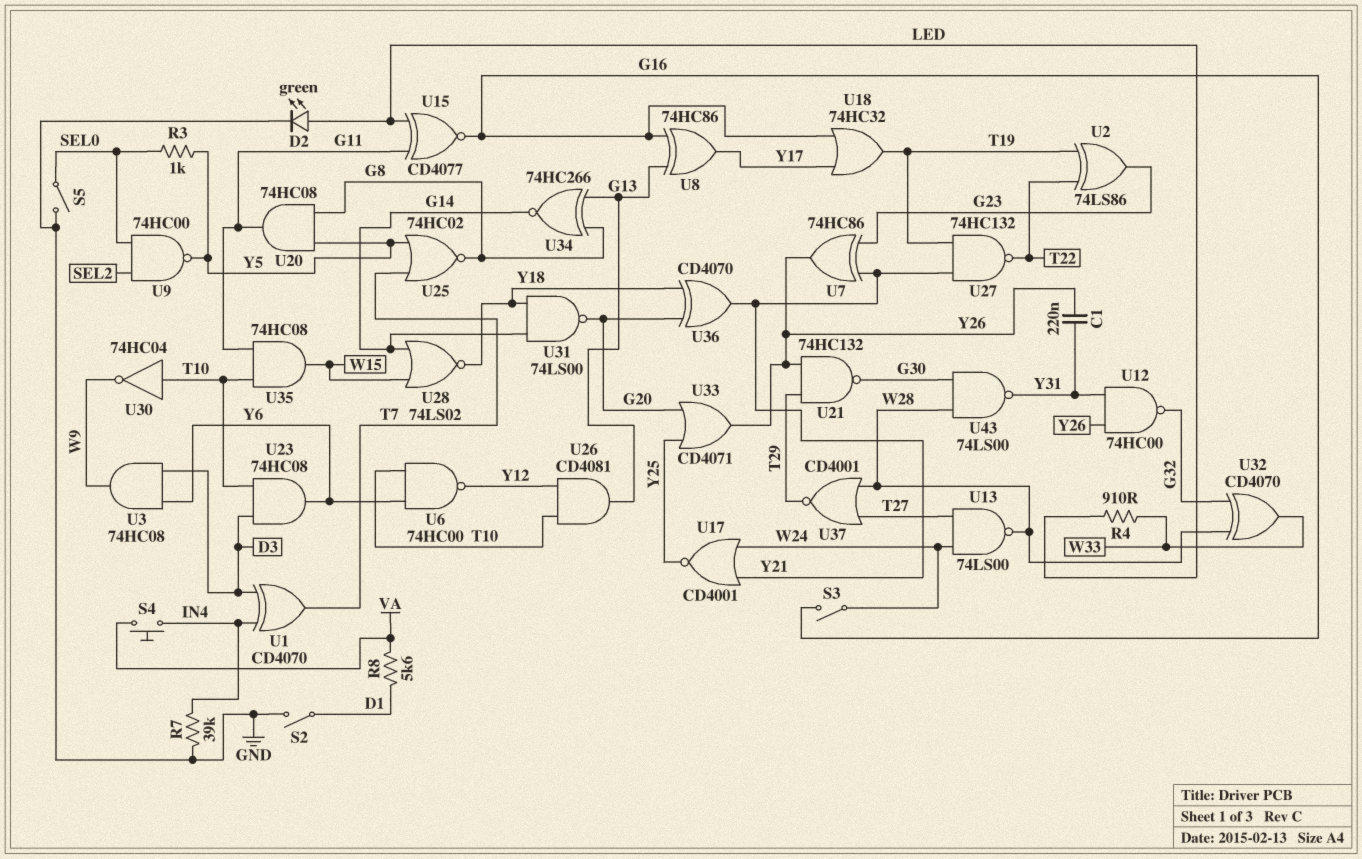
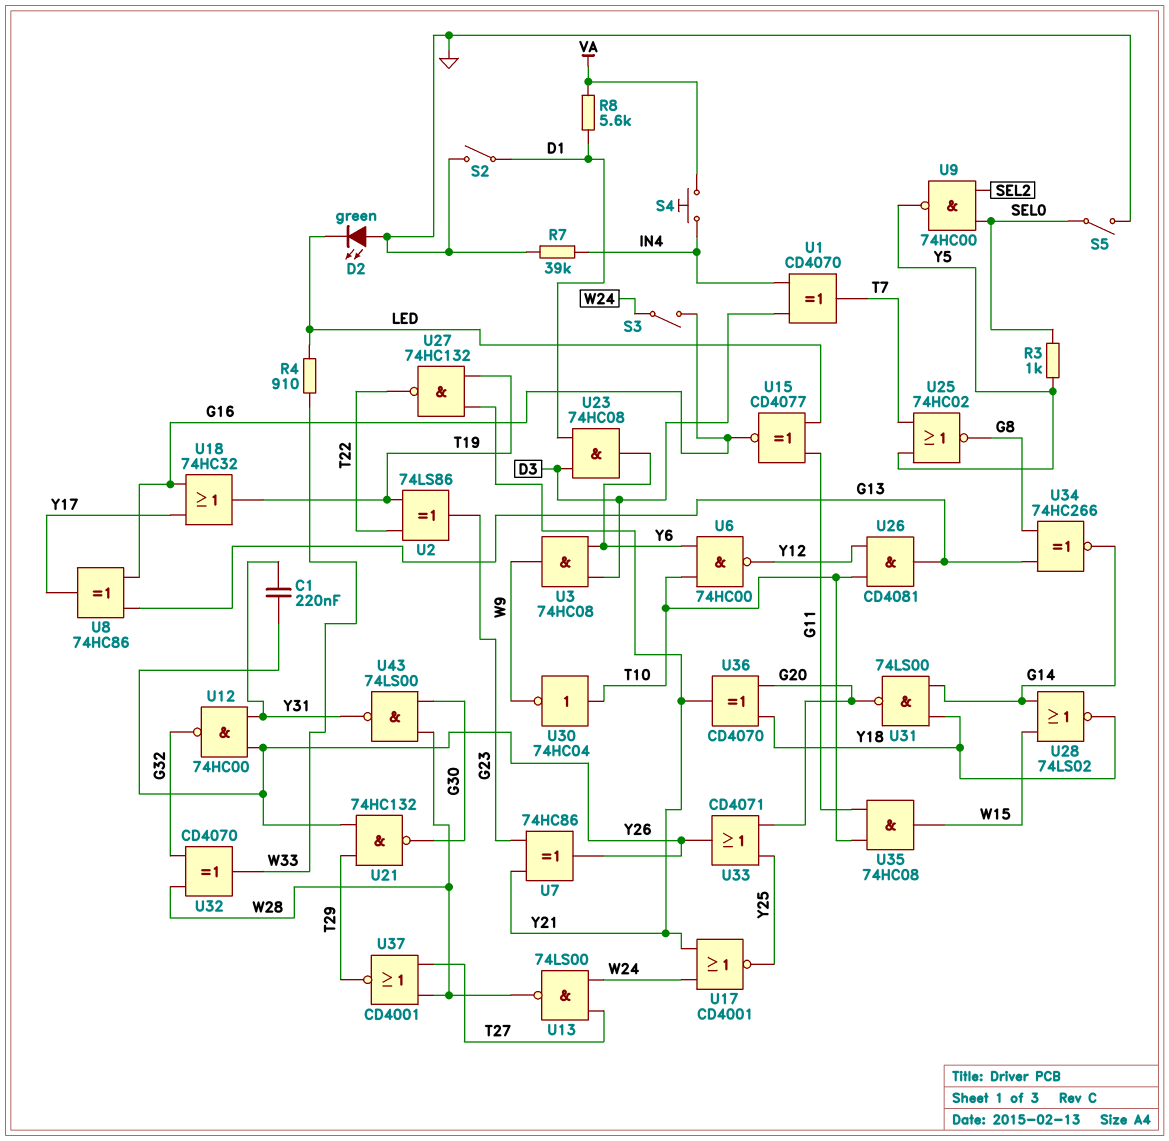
D2: LED green (A LED, K GND) -> LED green (A GND, K LED)
U20: AND 74HC08 (in G8, in Y5, out G11) -> none
U23: AND 74HC08 (in D3, in T10, out Y6) -> AND 74HC08 (in D1, in D3, out Y6)

